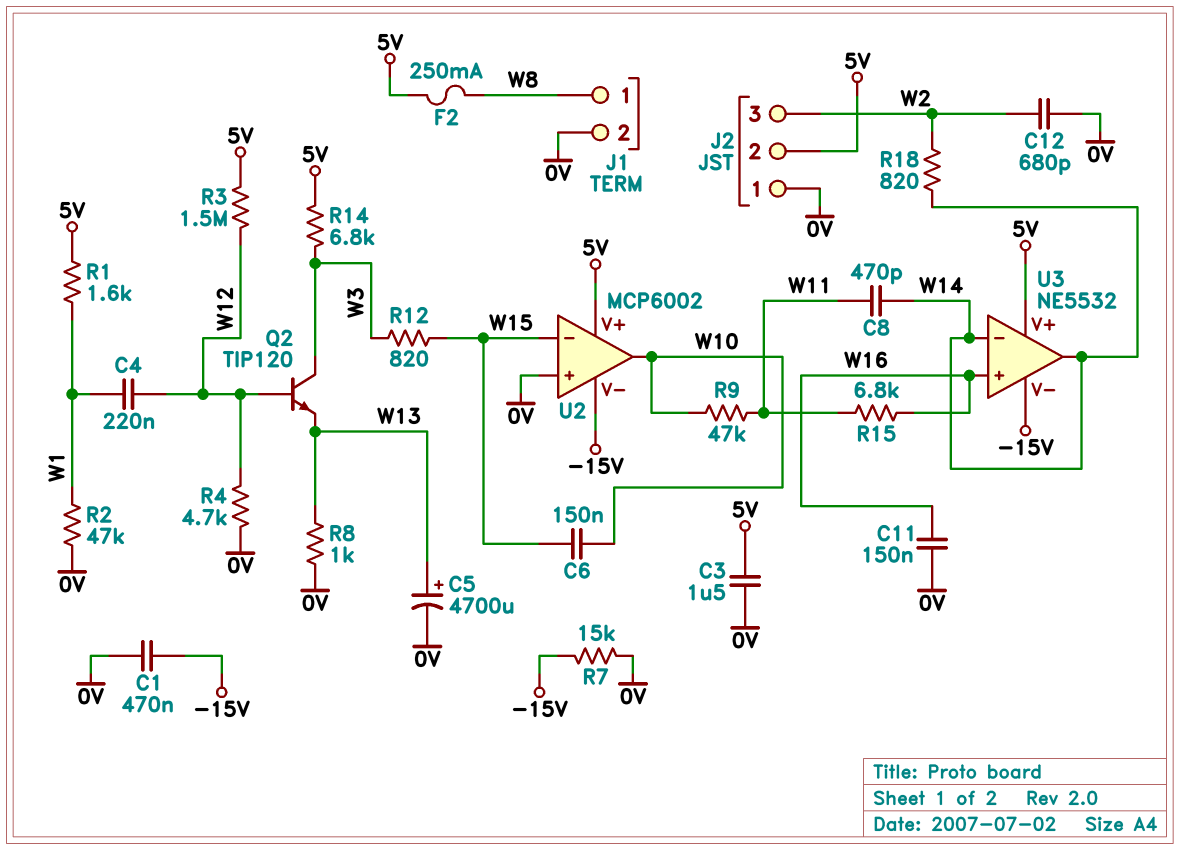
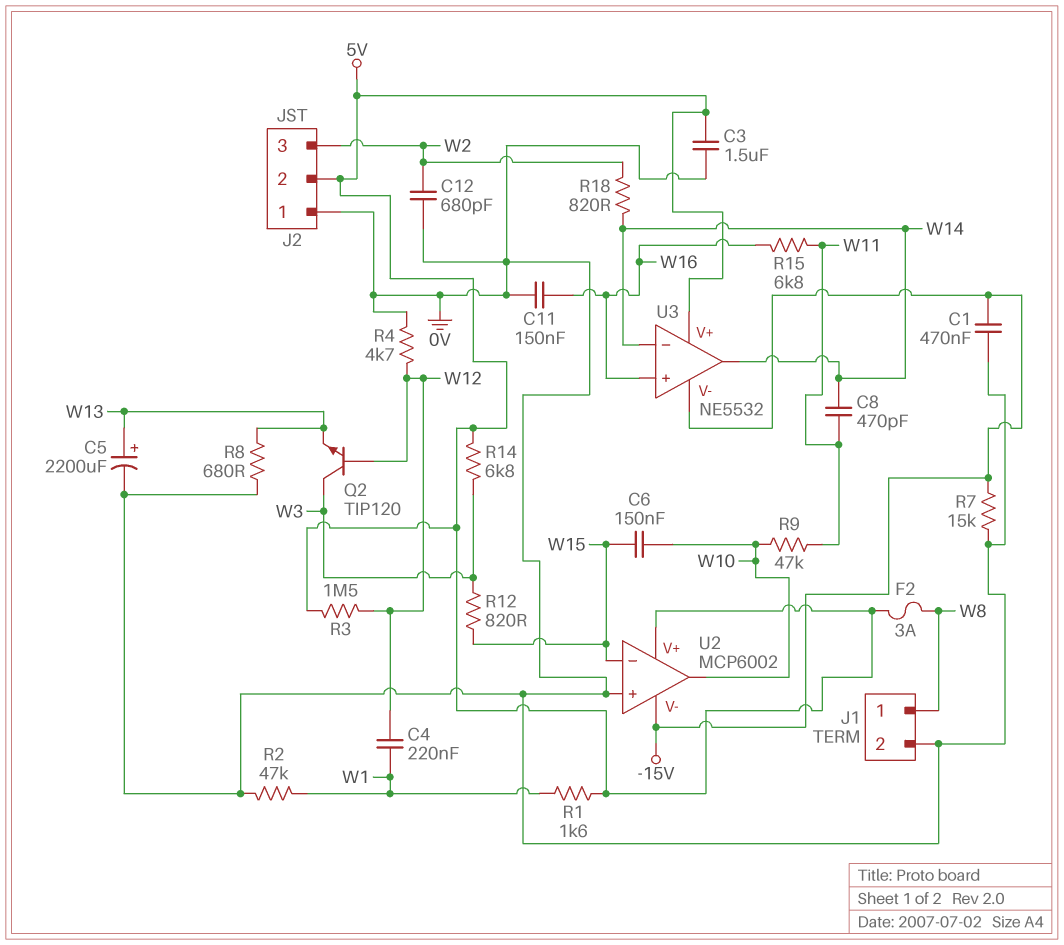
C5: 4700uF (plus W13, minus 0V) -> 2200uF (plus W13, minus 0V)
F2: 250mA (5V, W8) -> 3A (5V, W8)
R8: 1k (0V, W13) -> 680 (0V, W13)

